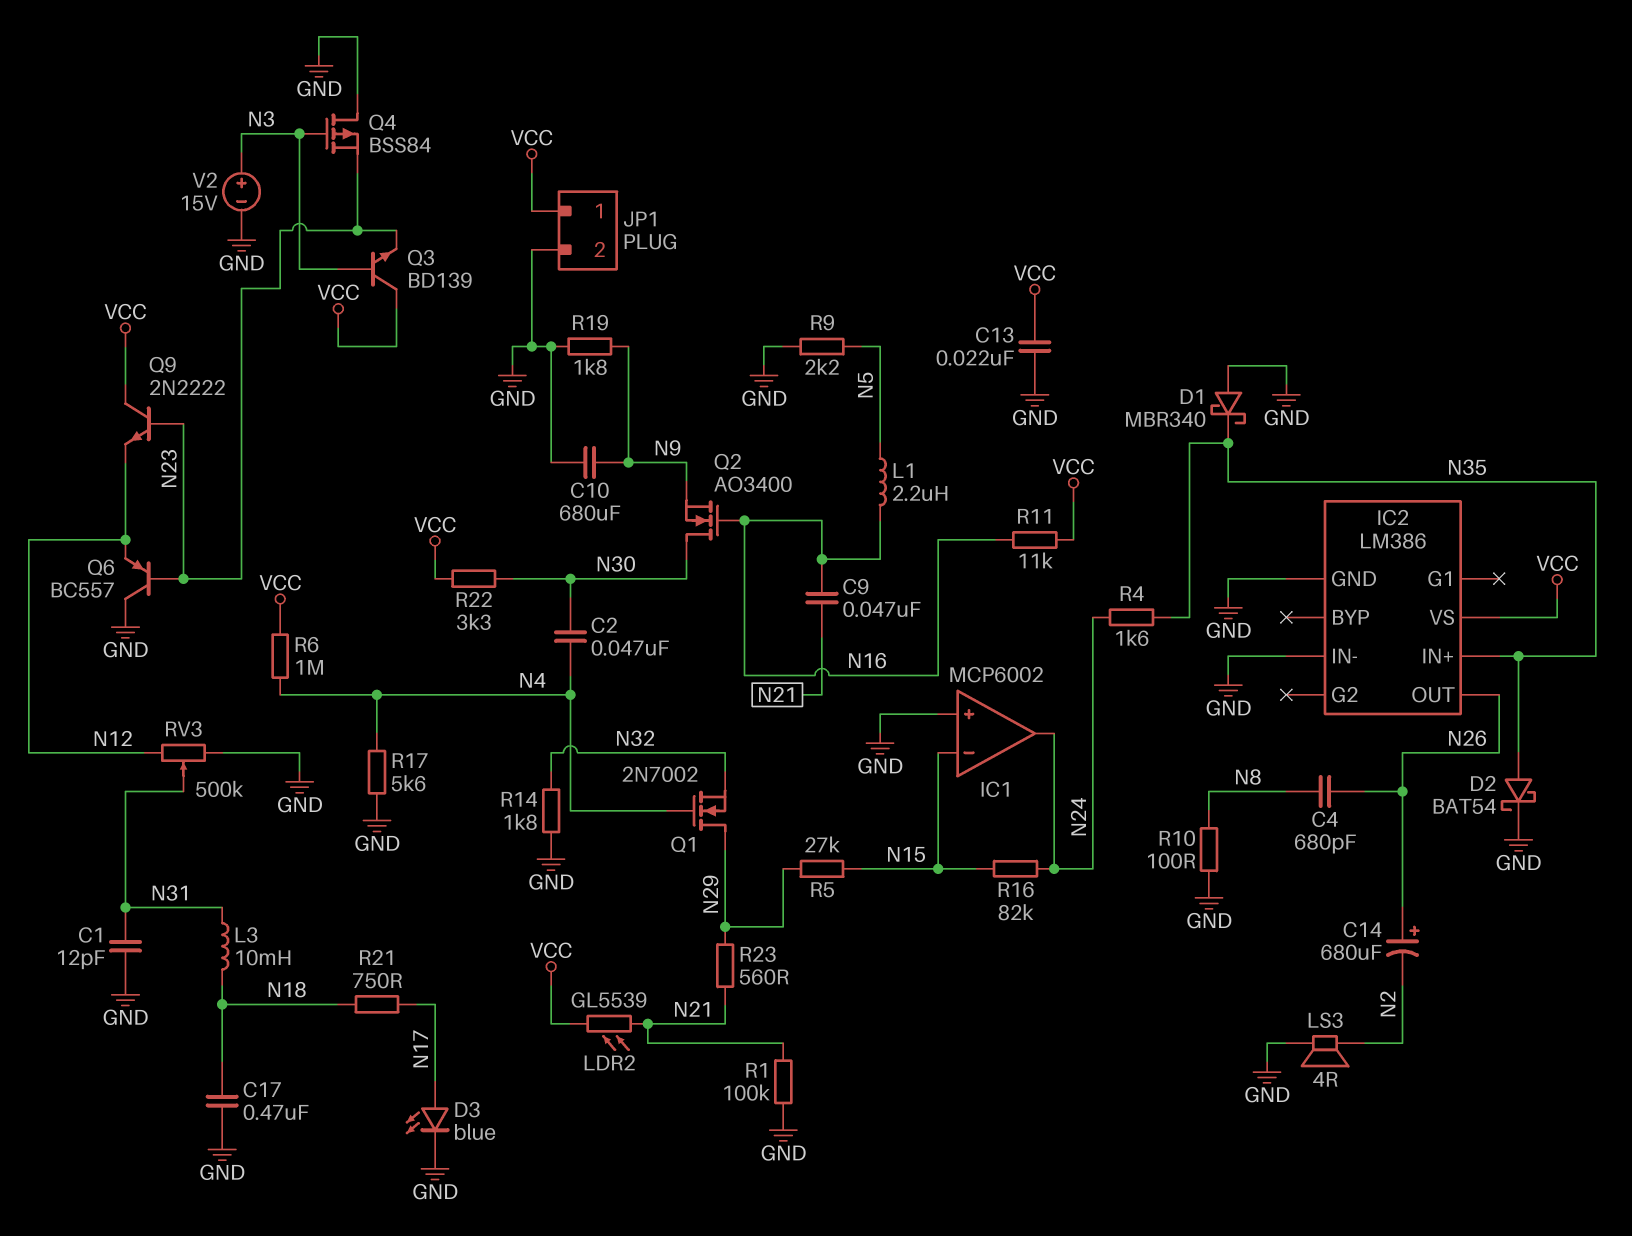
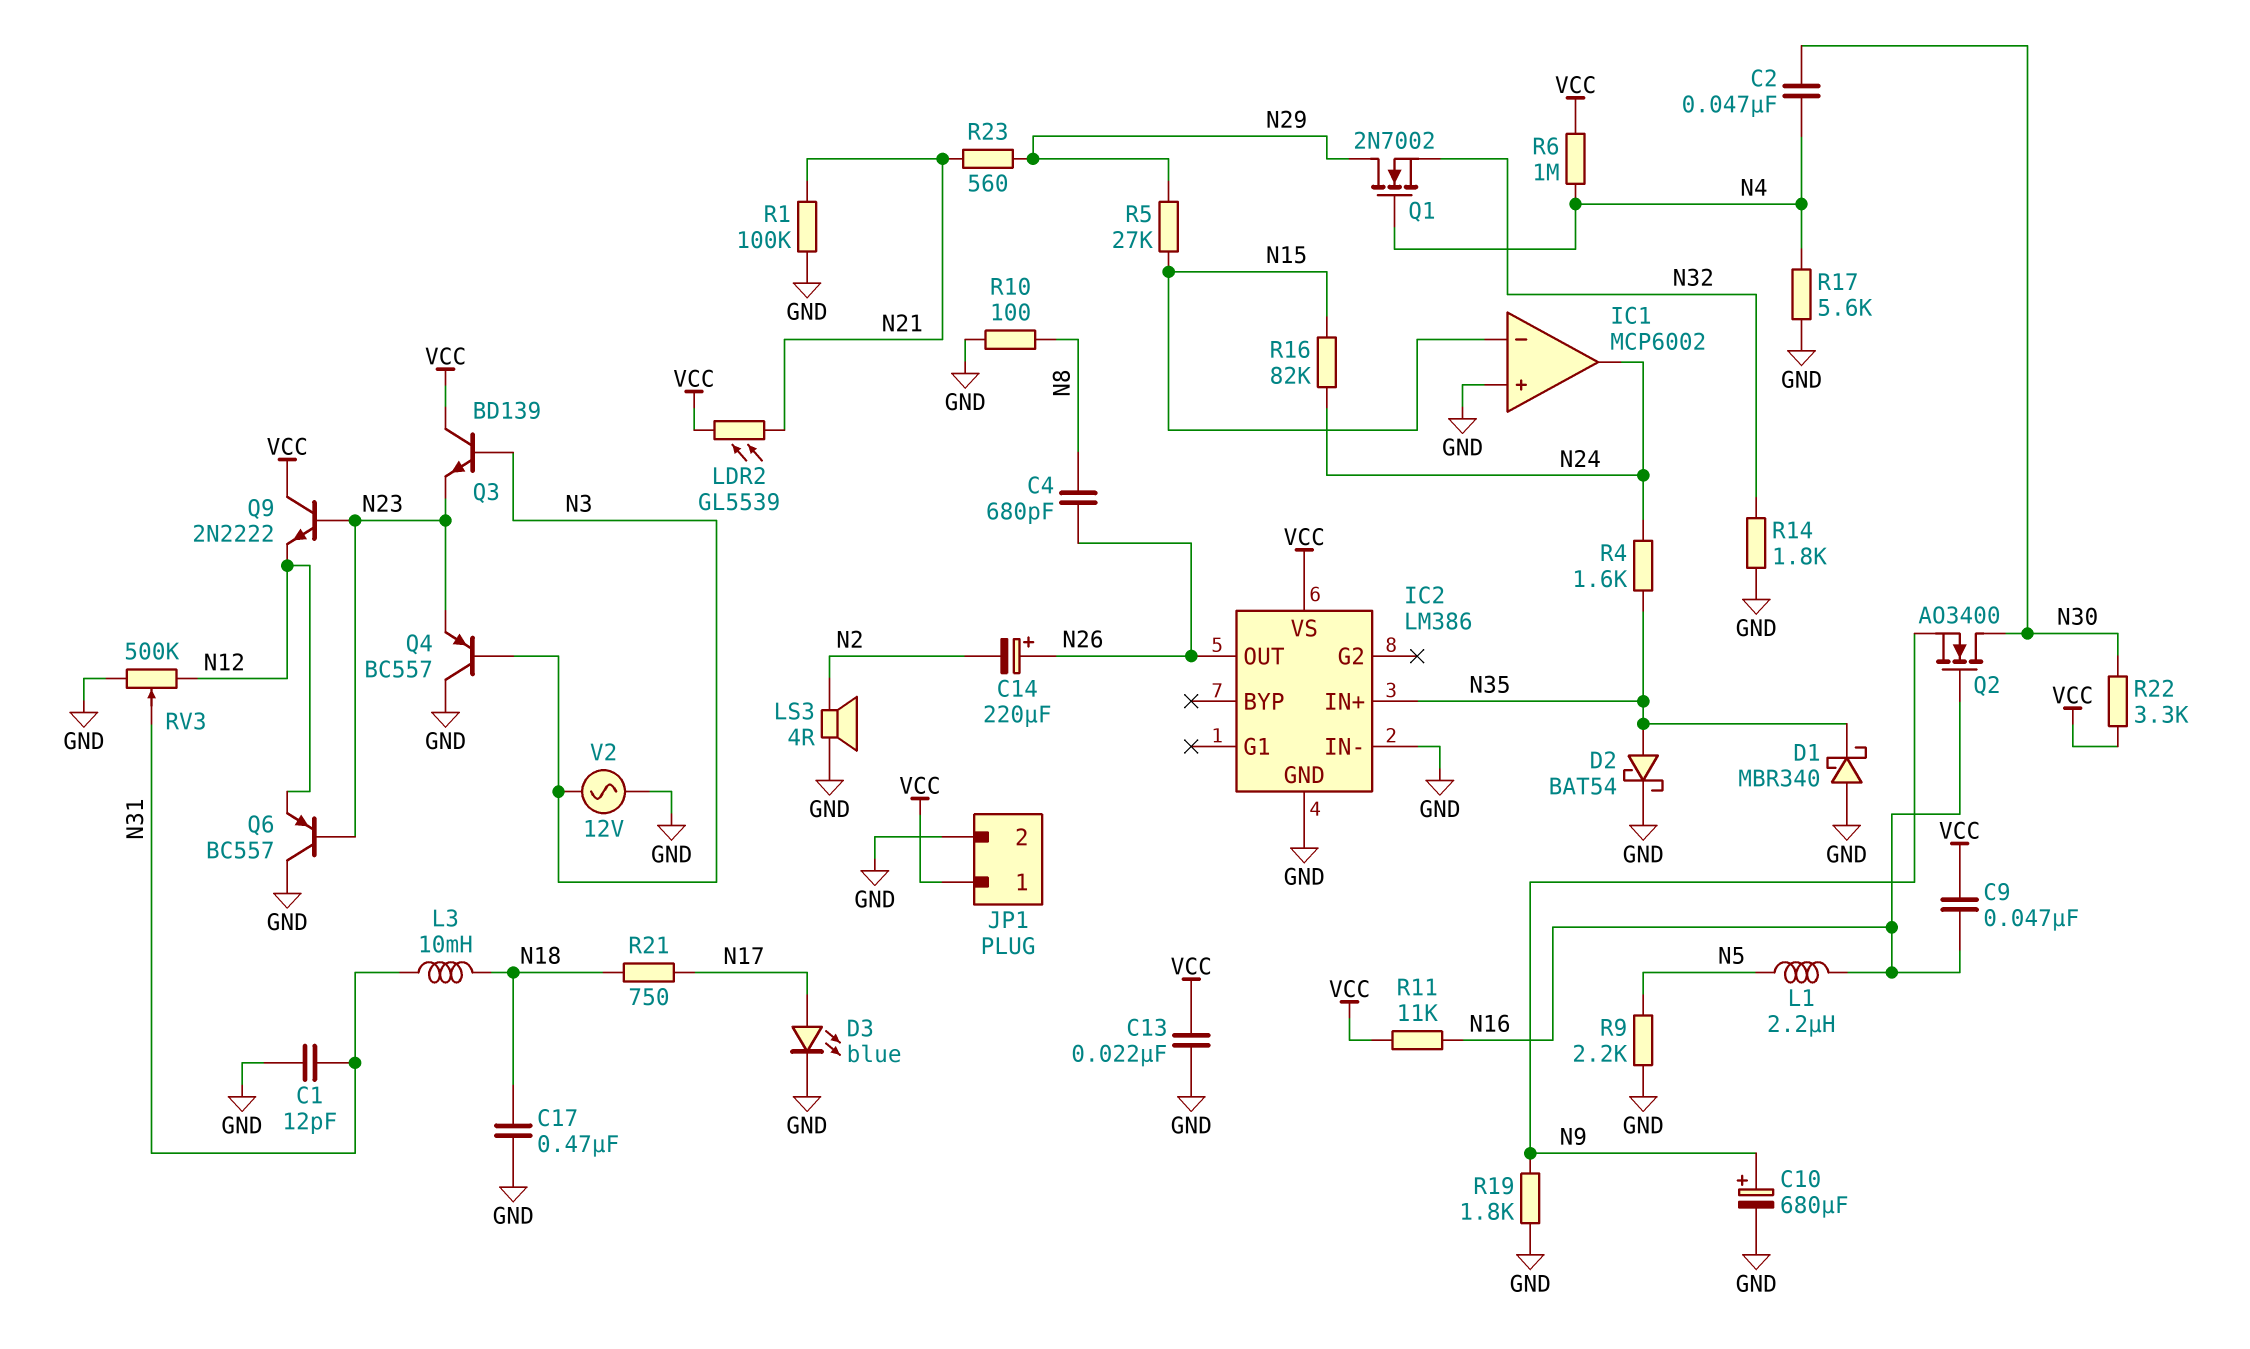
C9: 47nF (N16, N21) -> 47nF (N16, VCC)
C10: 680uF (GND, N9) -> 680uF (plus N9, minus GND)
C14: 680uF (plus N26, minus N2) -> 220uF (plus N26, minus N2)
Q4: PMOS BSS84 (G N3, D GND, S N23) -> PNP BC557 (B N3, C GND, E N23)
V2: 15V (plus N3, minus GND) -> AC 12V (GND, N3)

